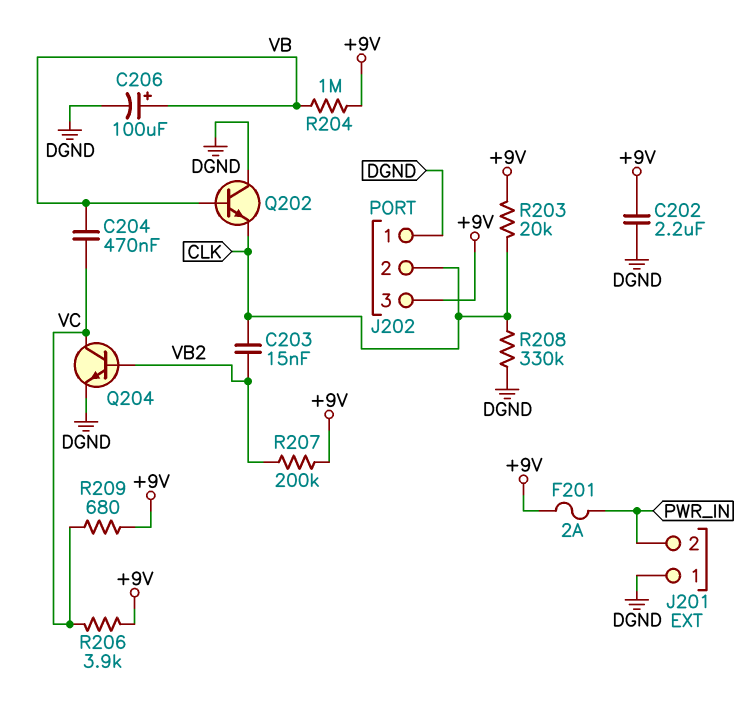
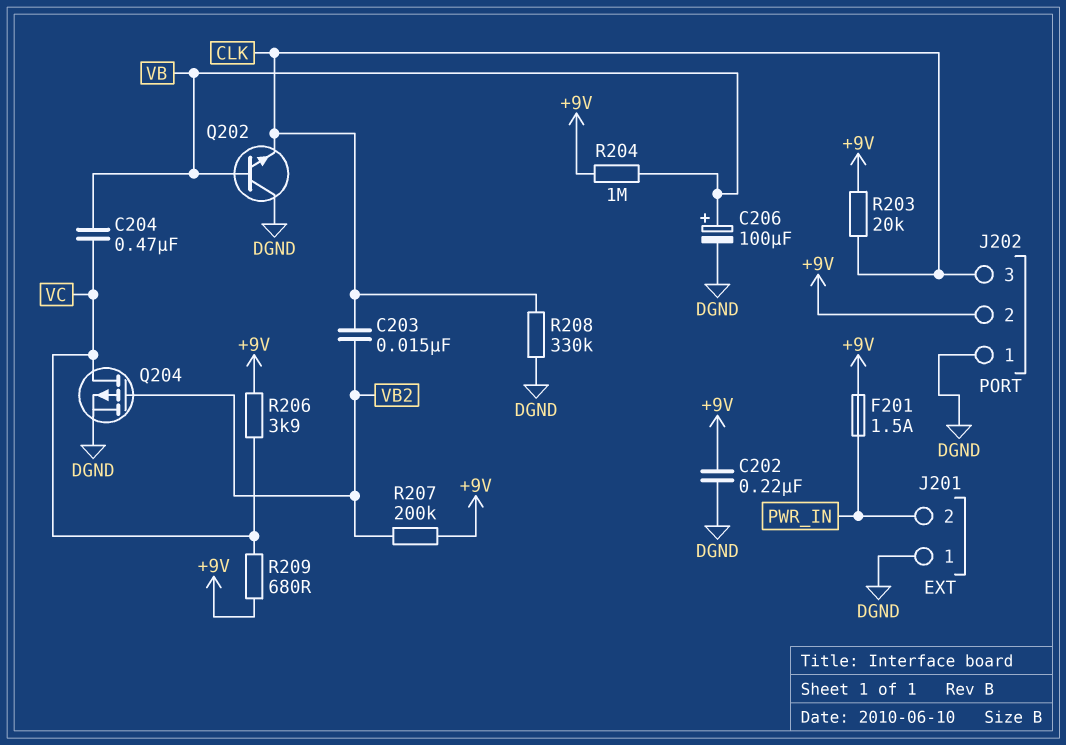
C202: 2.2uF (+9V, DGND) -> 220nF (+9V, DGND)
F201: 2A (+9V, PWR_IN) -> 1.5A (+9V, PWR_IN)
J202 pin 2: CLK -> +9V
J202 pin 3: +9V -> CLK
Q204: NPN (B VB2, C VC, E DGND) -> PMOS (G VB2, D VC, S DGND)

